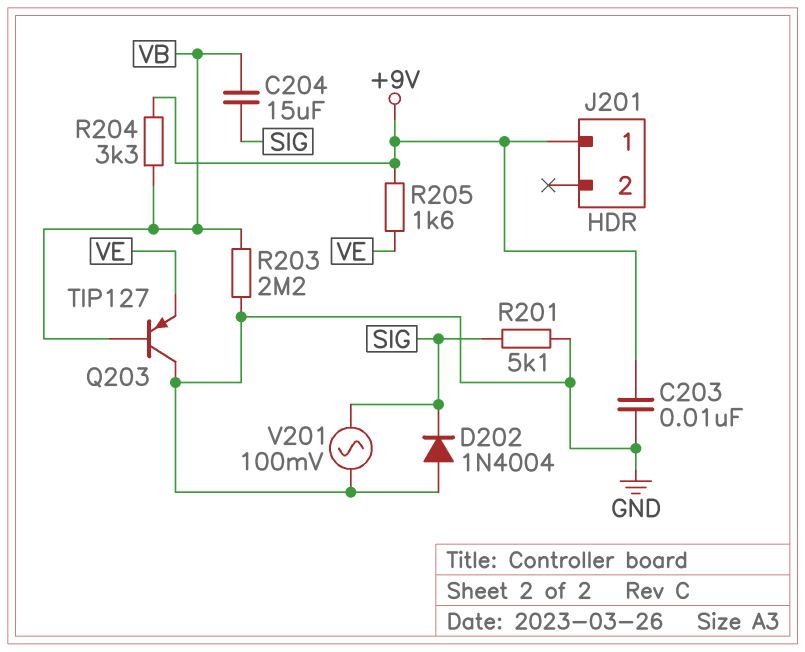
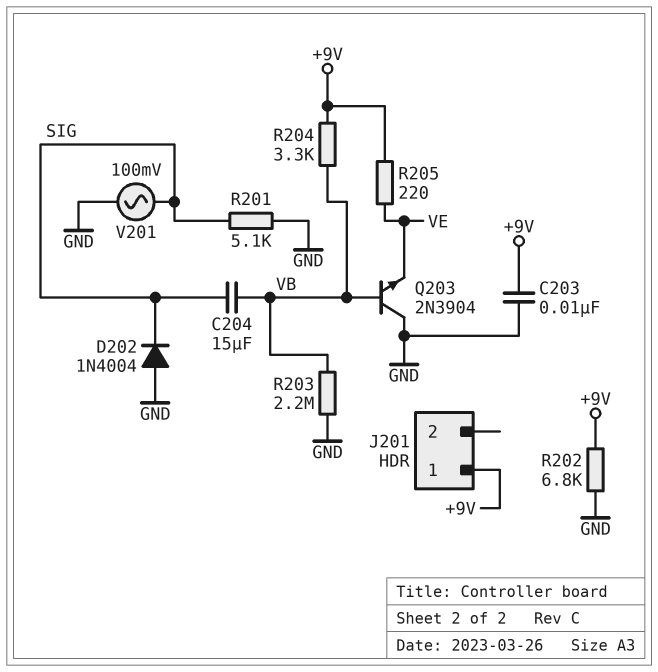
Q203: PNP TIP127 (B VB, C GND, E VE) -> NPN 2N3904 (B VB, C GND, E VE)
R202: none -> 6.8k (+9V, GND)
R205: 1.6k (+9V, VE) -> 220 (+9V, VE)

